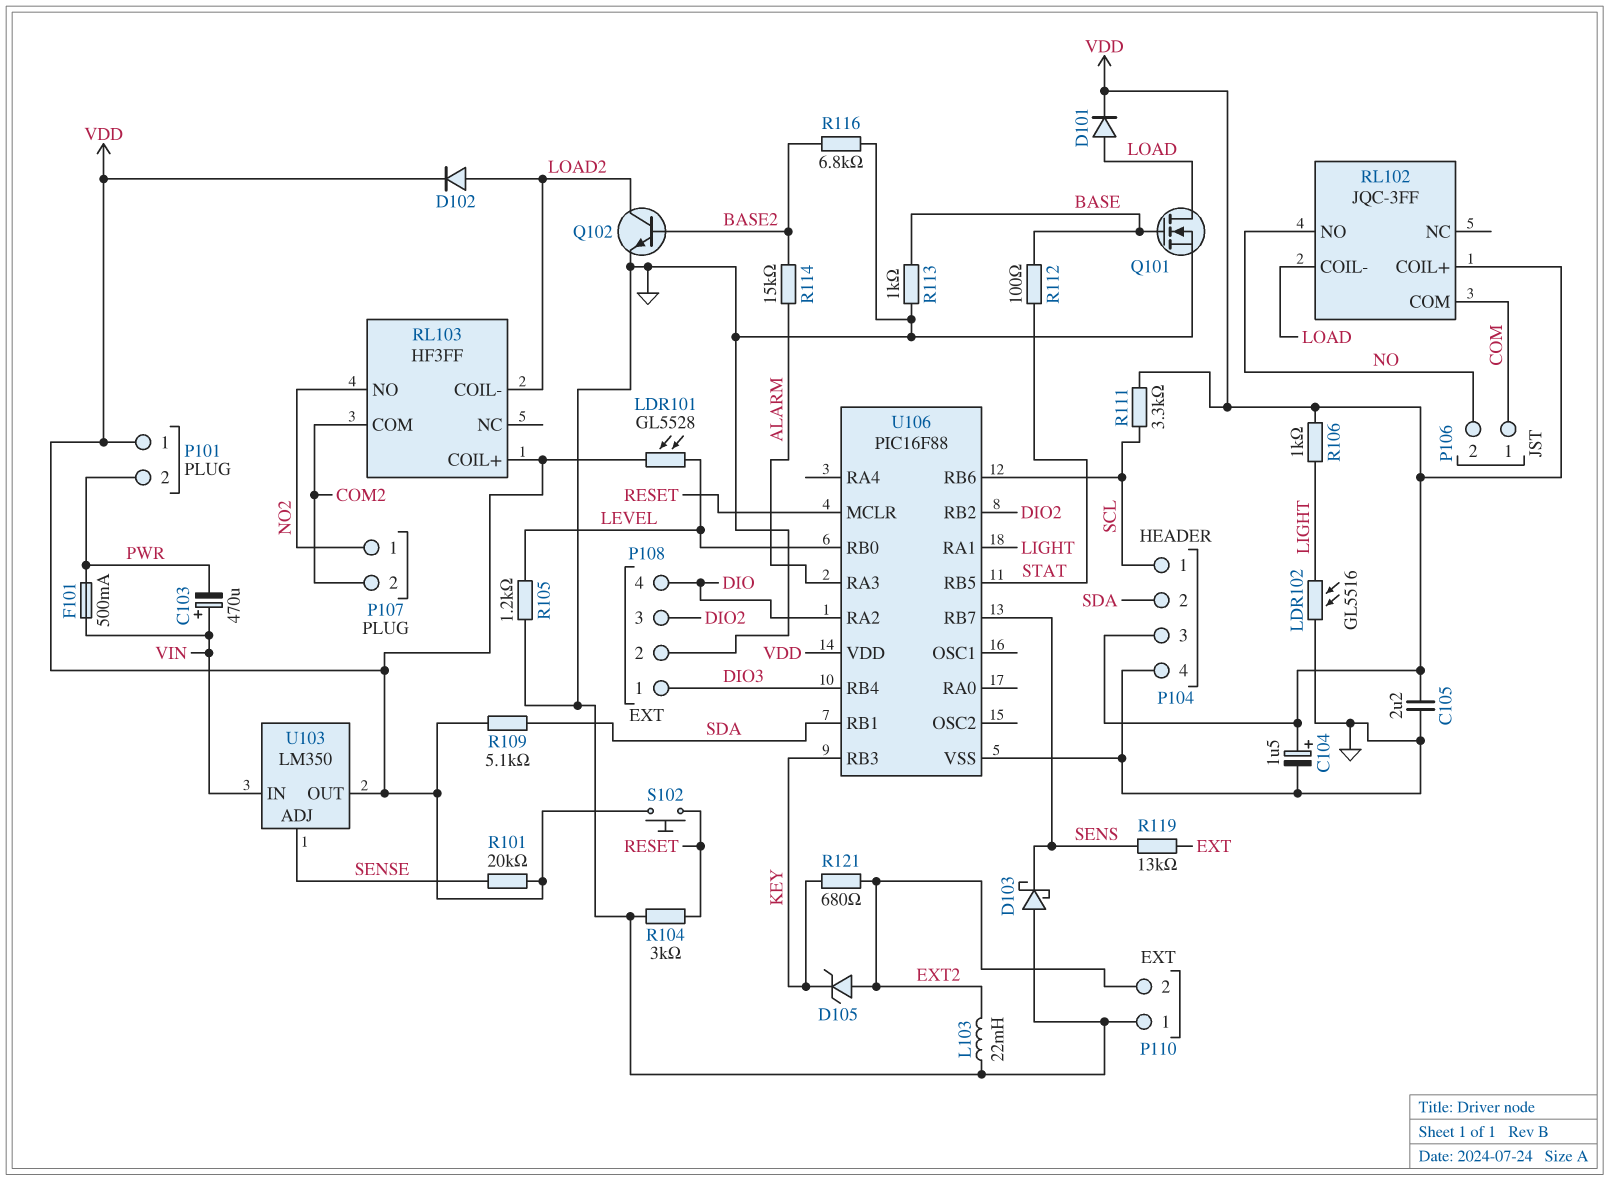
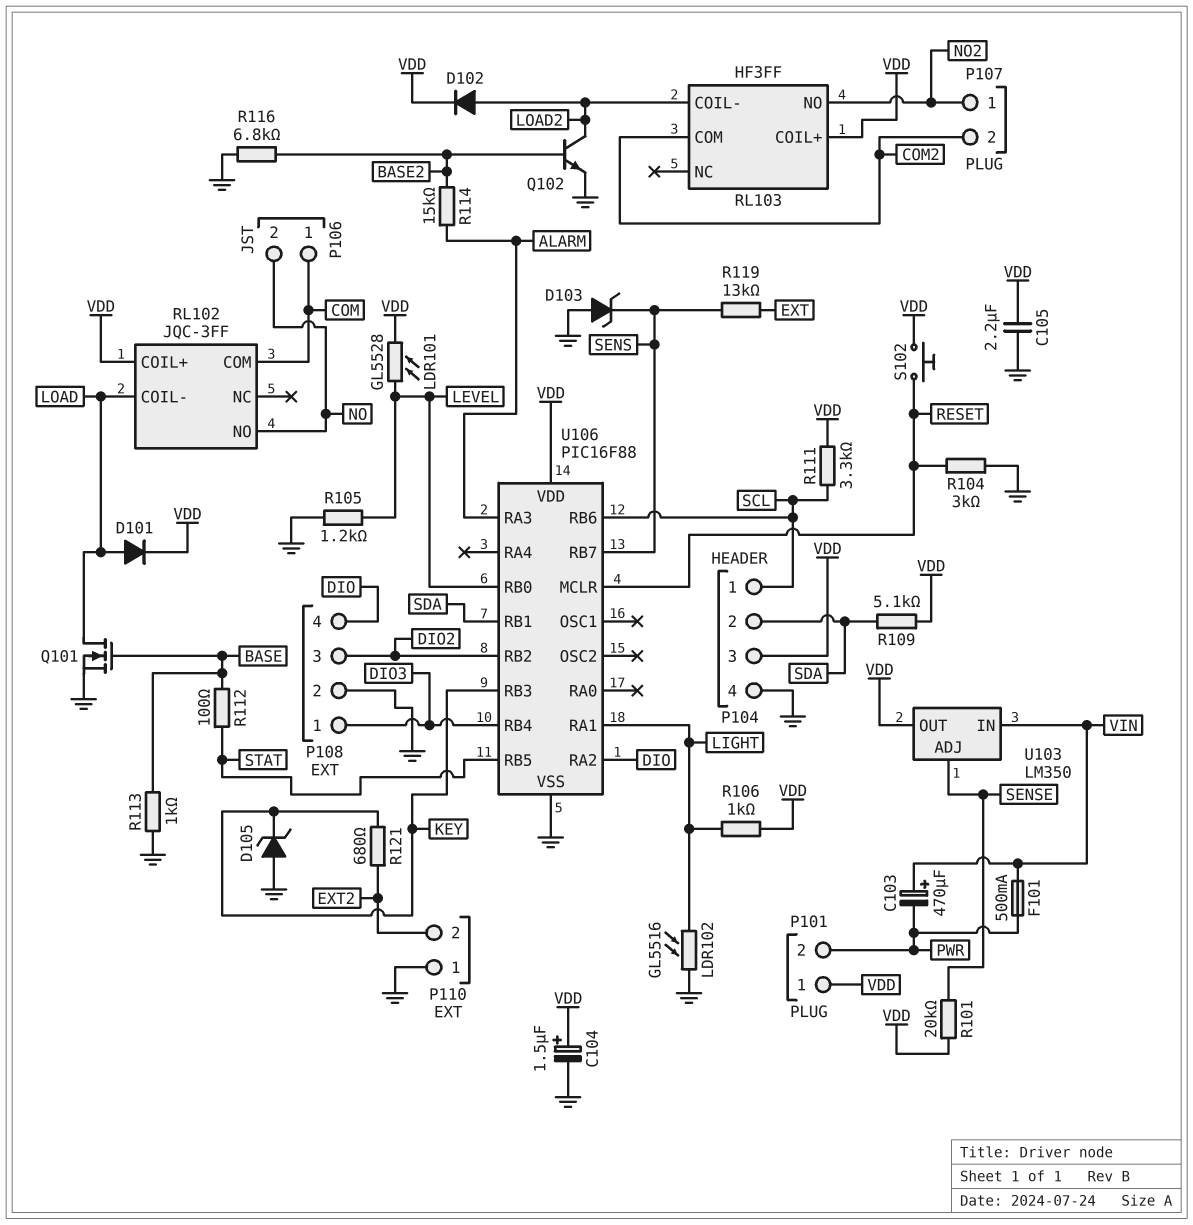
D103: schottky (A GND, K SENS) -> zener (A GND, K SENS)
D105: zener (A EXT2, K KEY) -> zener (A GND, K KEY)
L103: 22mH (EXT2, GND) -> none

